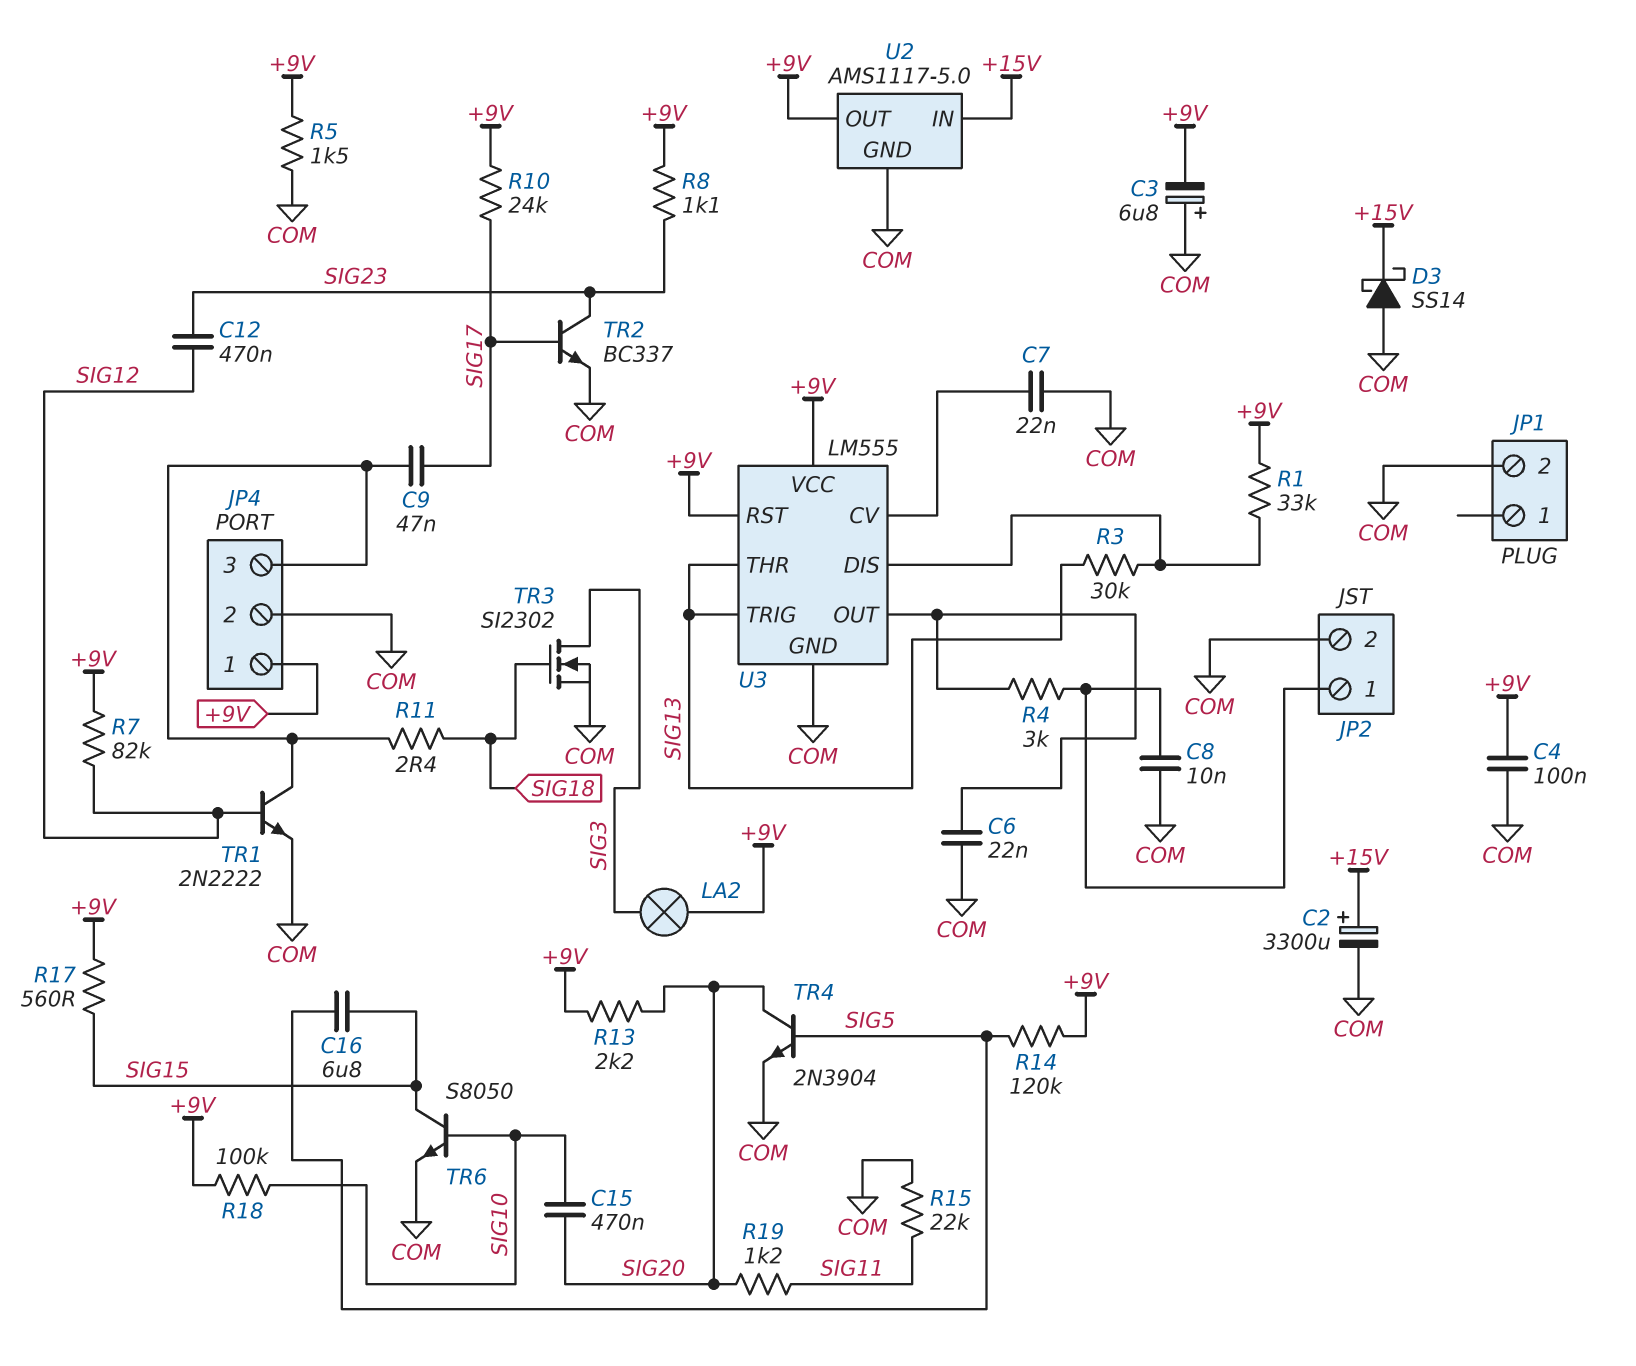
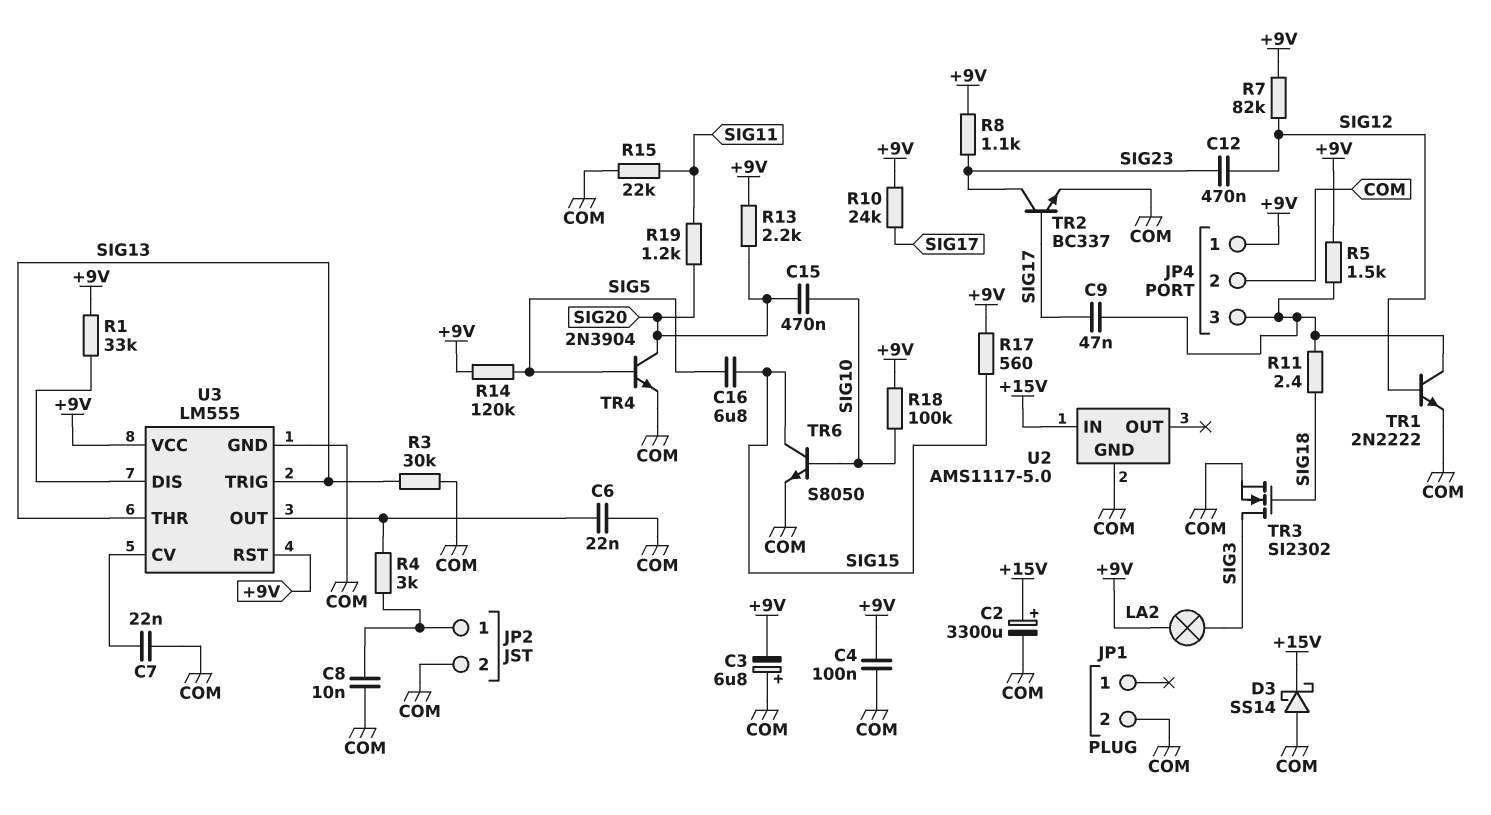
R3: 30k (SIG13, U3/DIS) -> 30k (COM, SIG13)
R5: 1.5k (+9V, COM) -> 1.5k (+9V, JP4/3)
U2 pin OUT: +9V -> none

